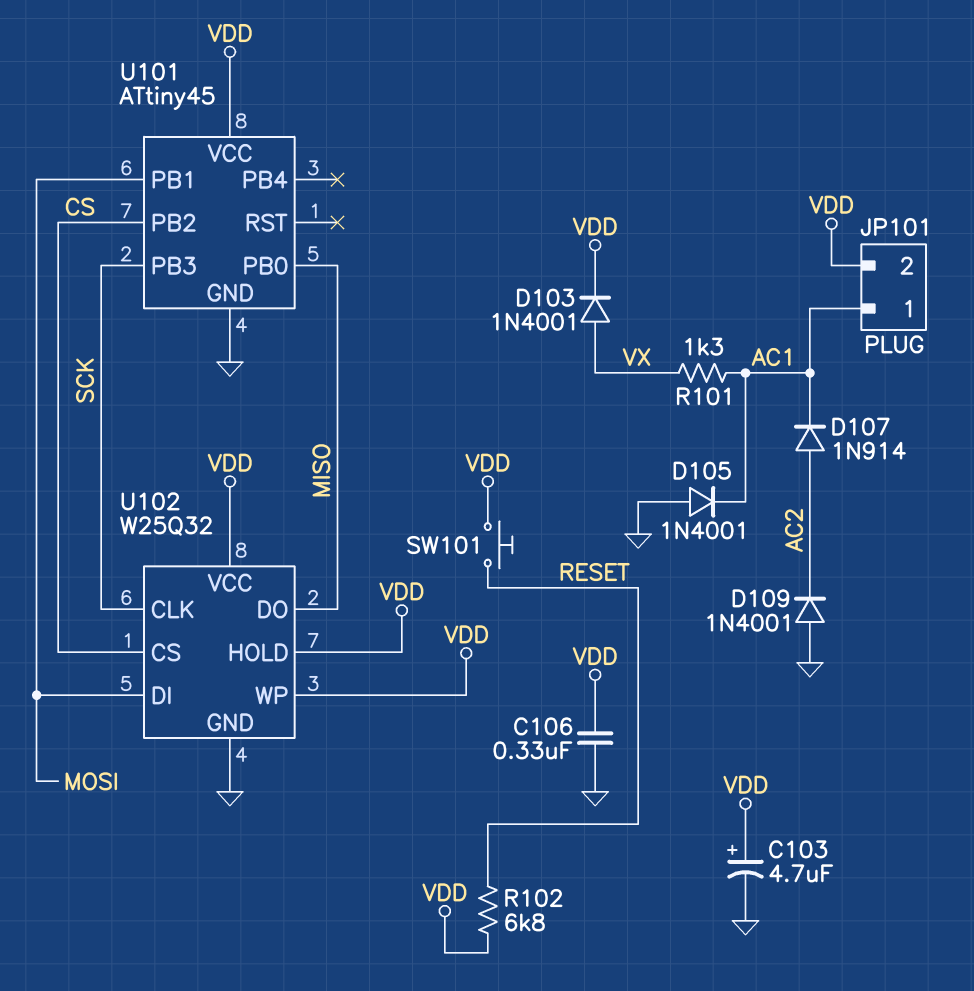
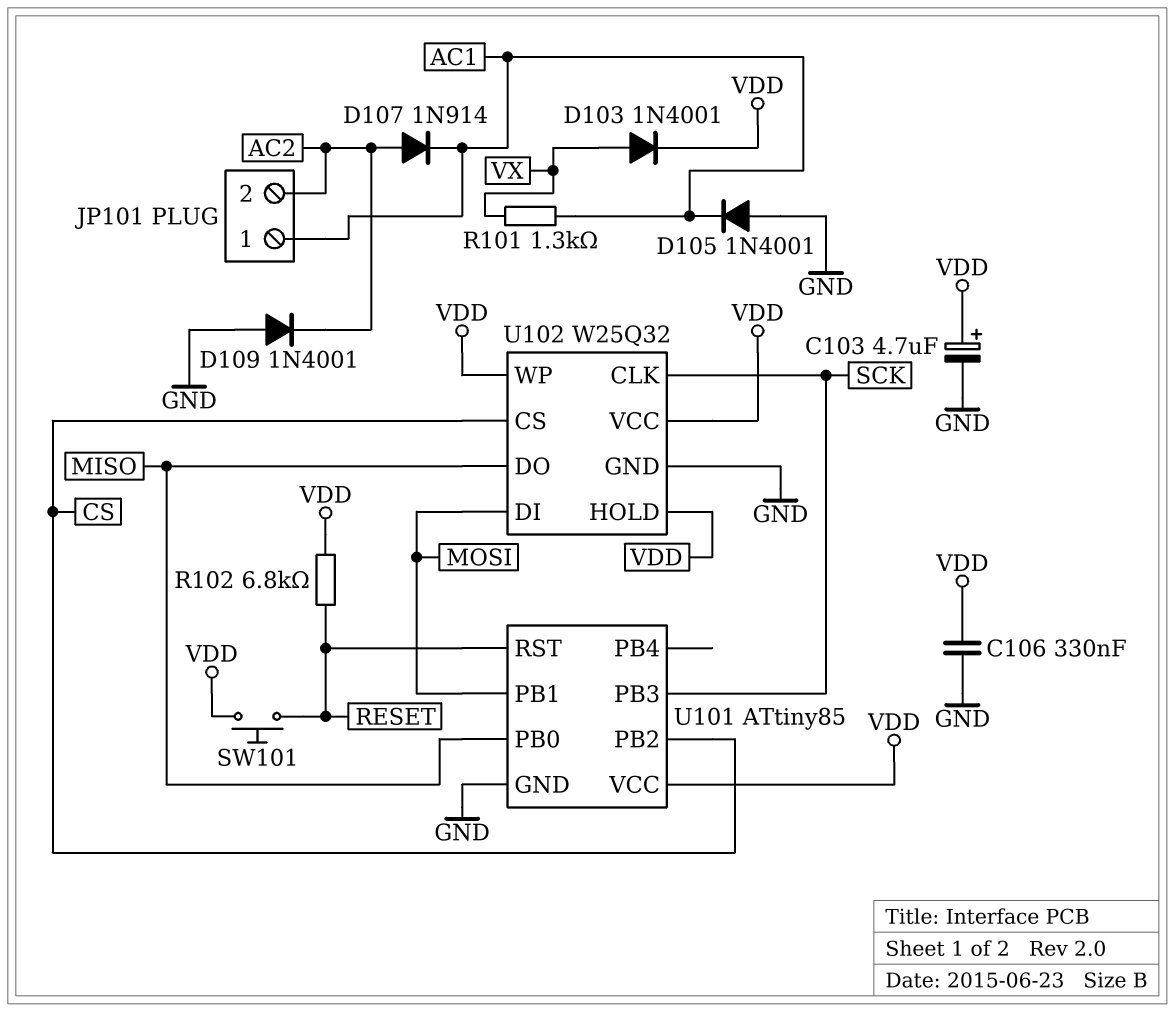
JP101 pin 2: VDD -> AC2
U101: ATtiny45 -> ATtiny85
U101 pin RST: none -> RESET

